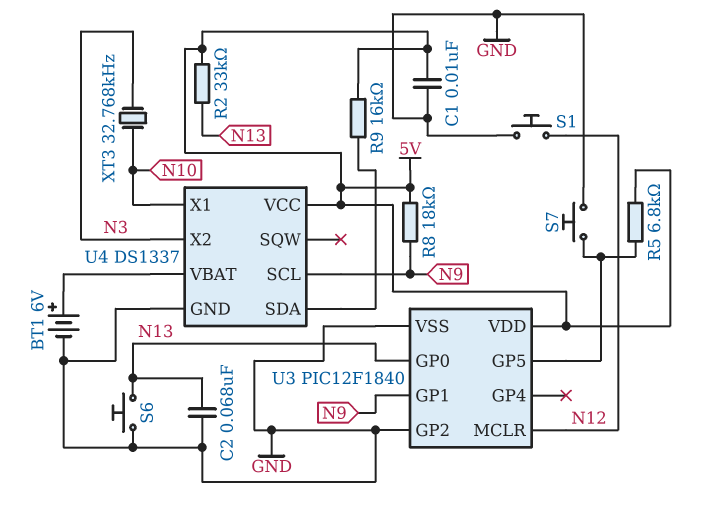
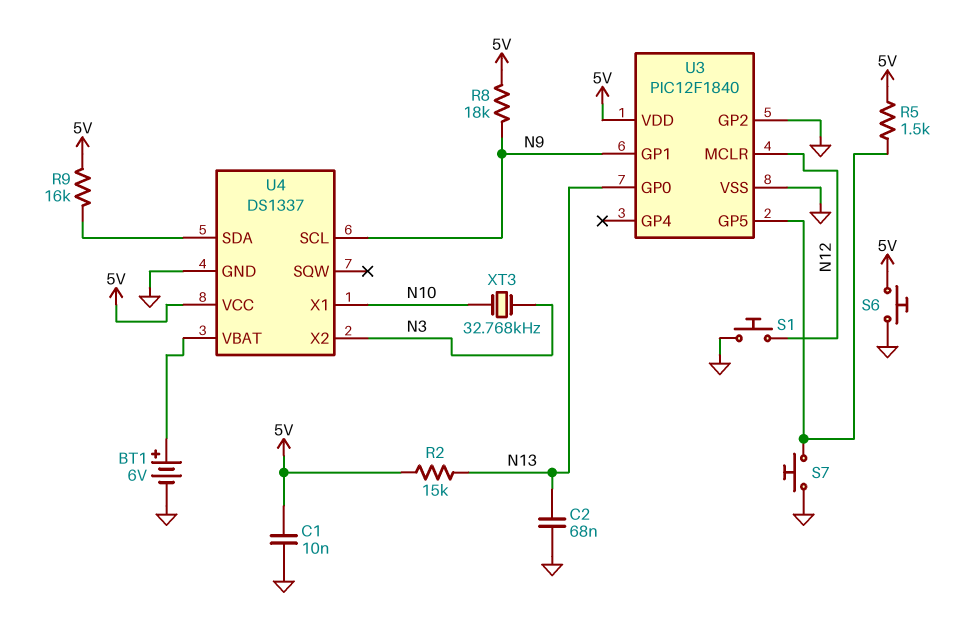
R2: 33k (5V, N13) -> 15k (5V, N13)
R5: 6.8k (5V, U3/GP5) -> 1.5k (5V, U3/GP5)
S6: button (GND, N13) -> button (5V, GND)

